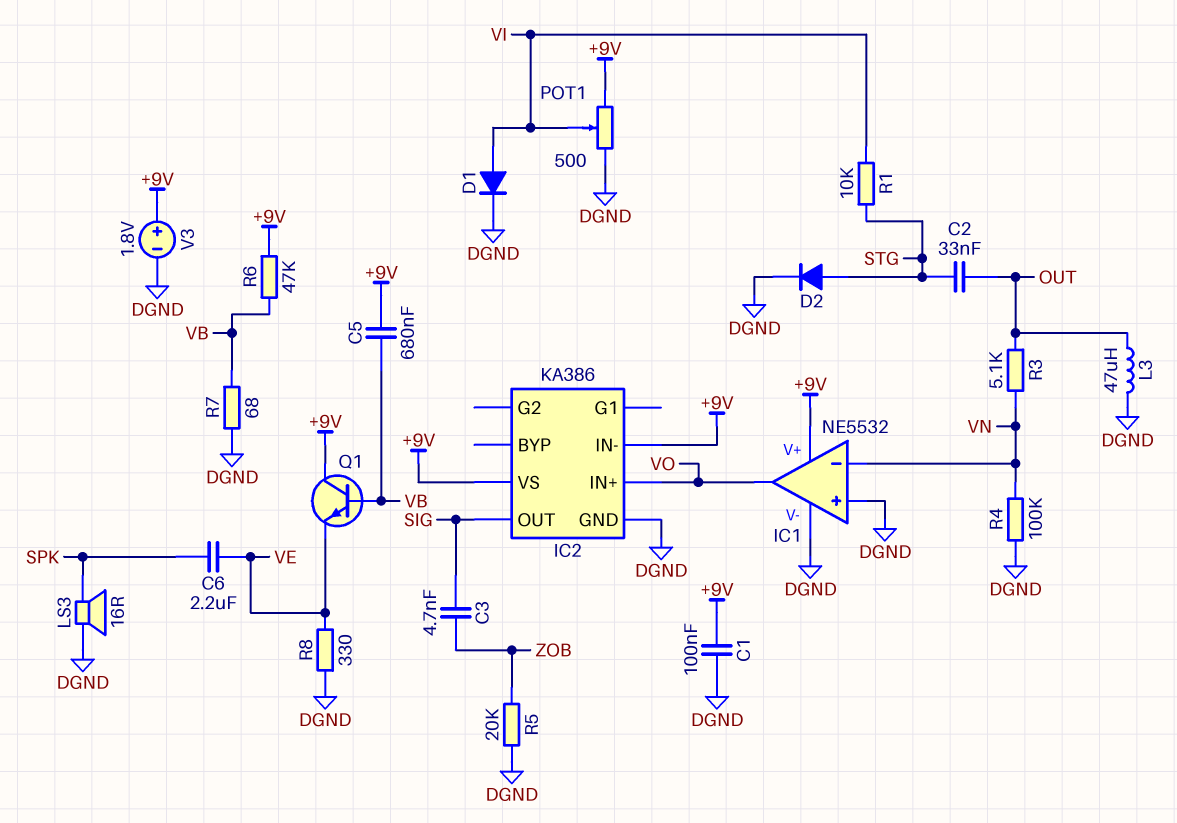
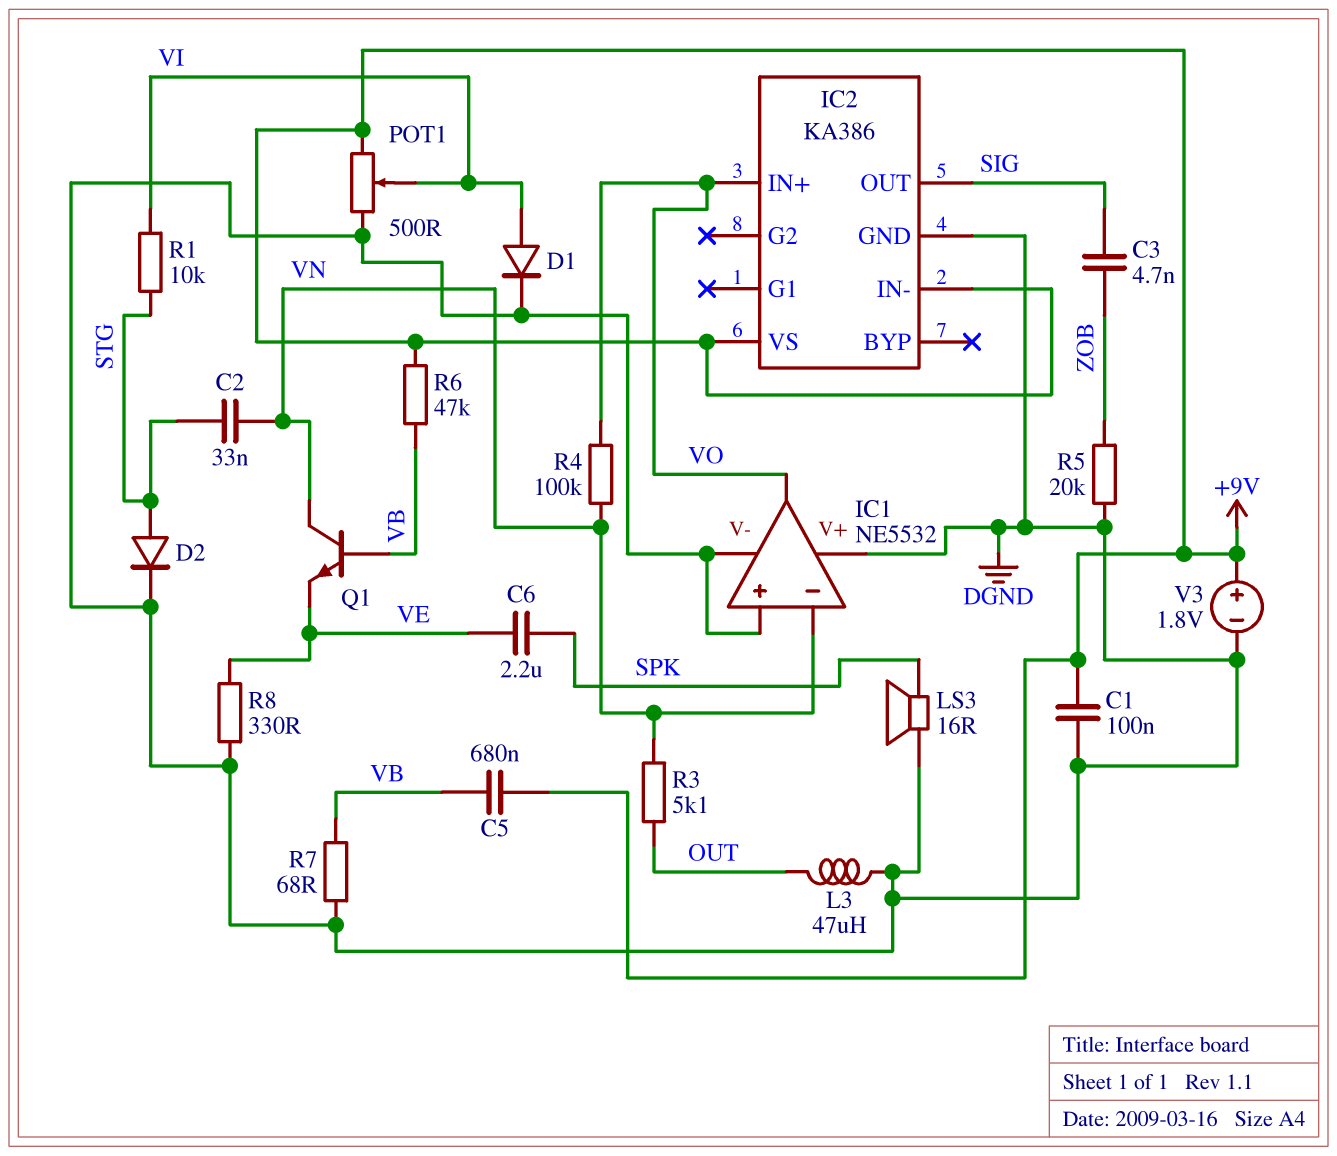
C2: 33nF (OUT, STG) -> 33nF (STG, VN)
IC1 pin V+: +9V -> DGND
Q1: NPN (B VB, C +9V, E VE) -> NPN (B VB, C VN, E VE)
R4: 100k (DGND, VN) -> 100k (VN, VO)

